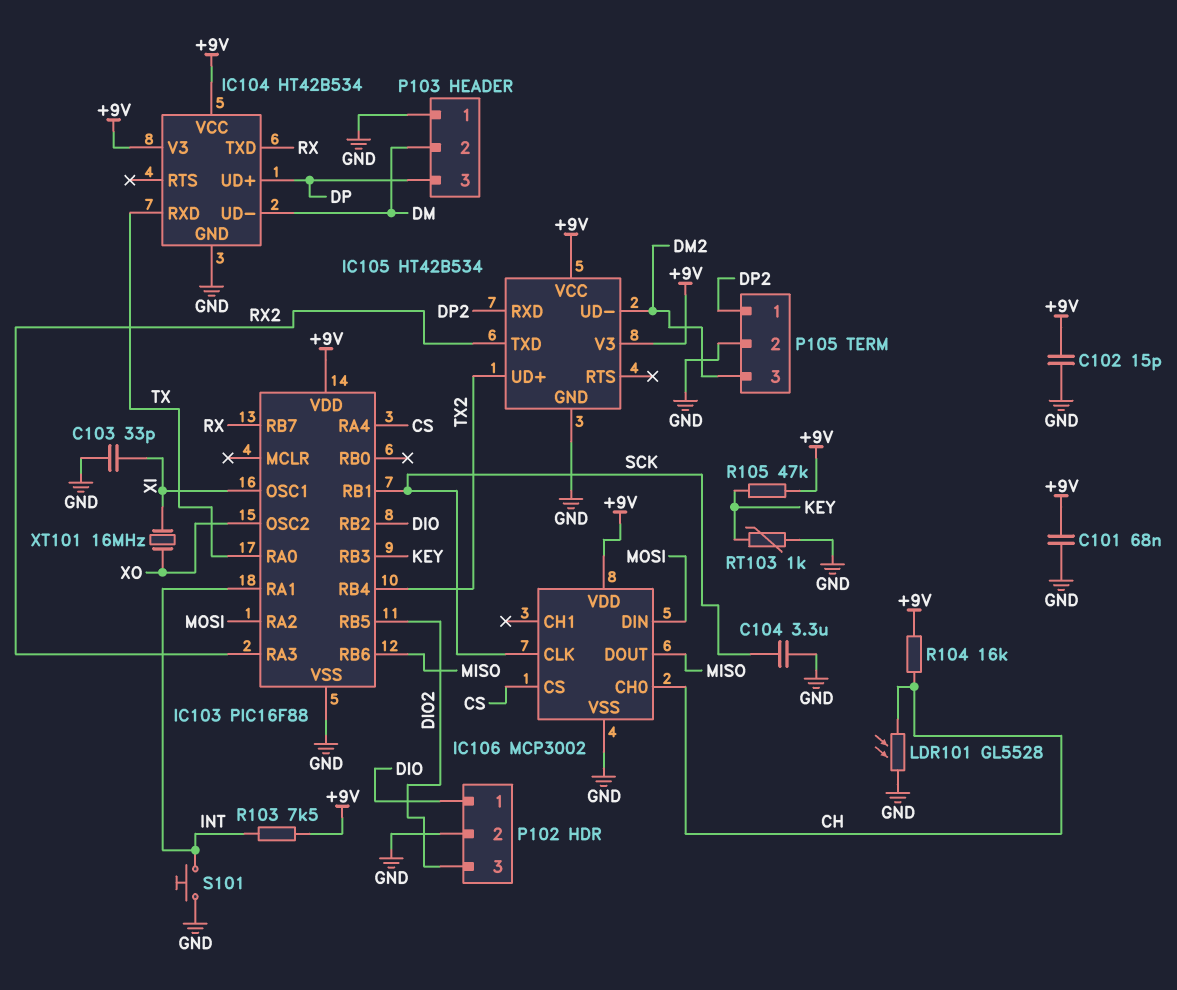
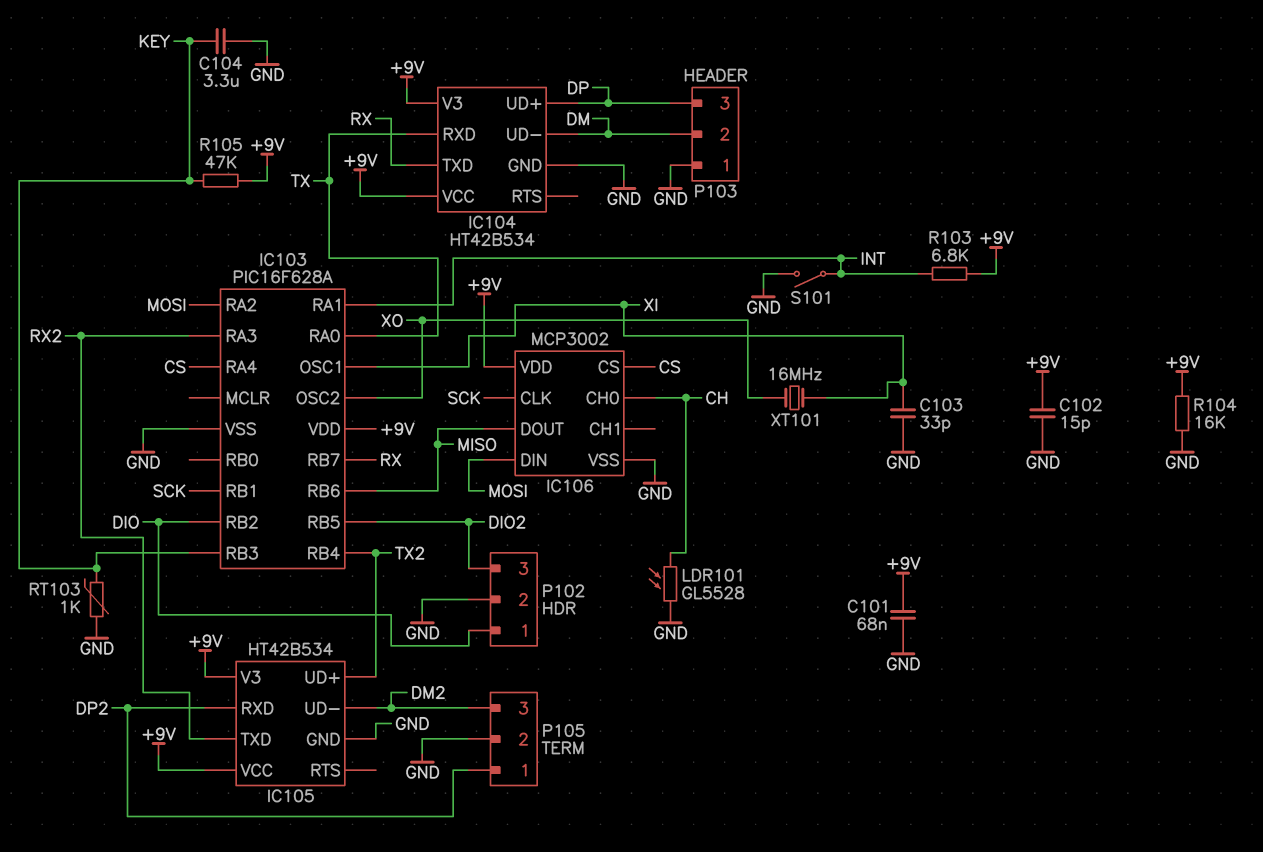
C104: 3.3uF (GND, SCK) -> 3.3uF (GND, KEY)
IC103: PIC16F88 -> PIC16F628A
R103: 7.5k (+9V, INT) -> 6.8k (+9V, INT)
R104: 16k (+9V, CH) -> 16k (+9V, GND)
S101: button (GND, INT) -> switch (GND, INT)

